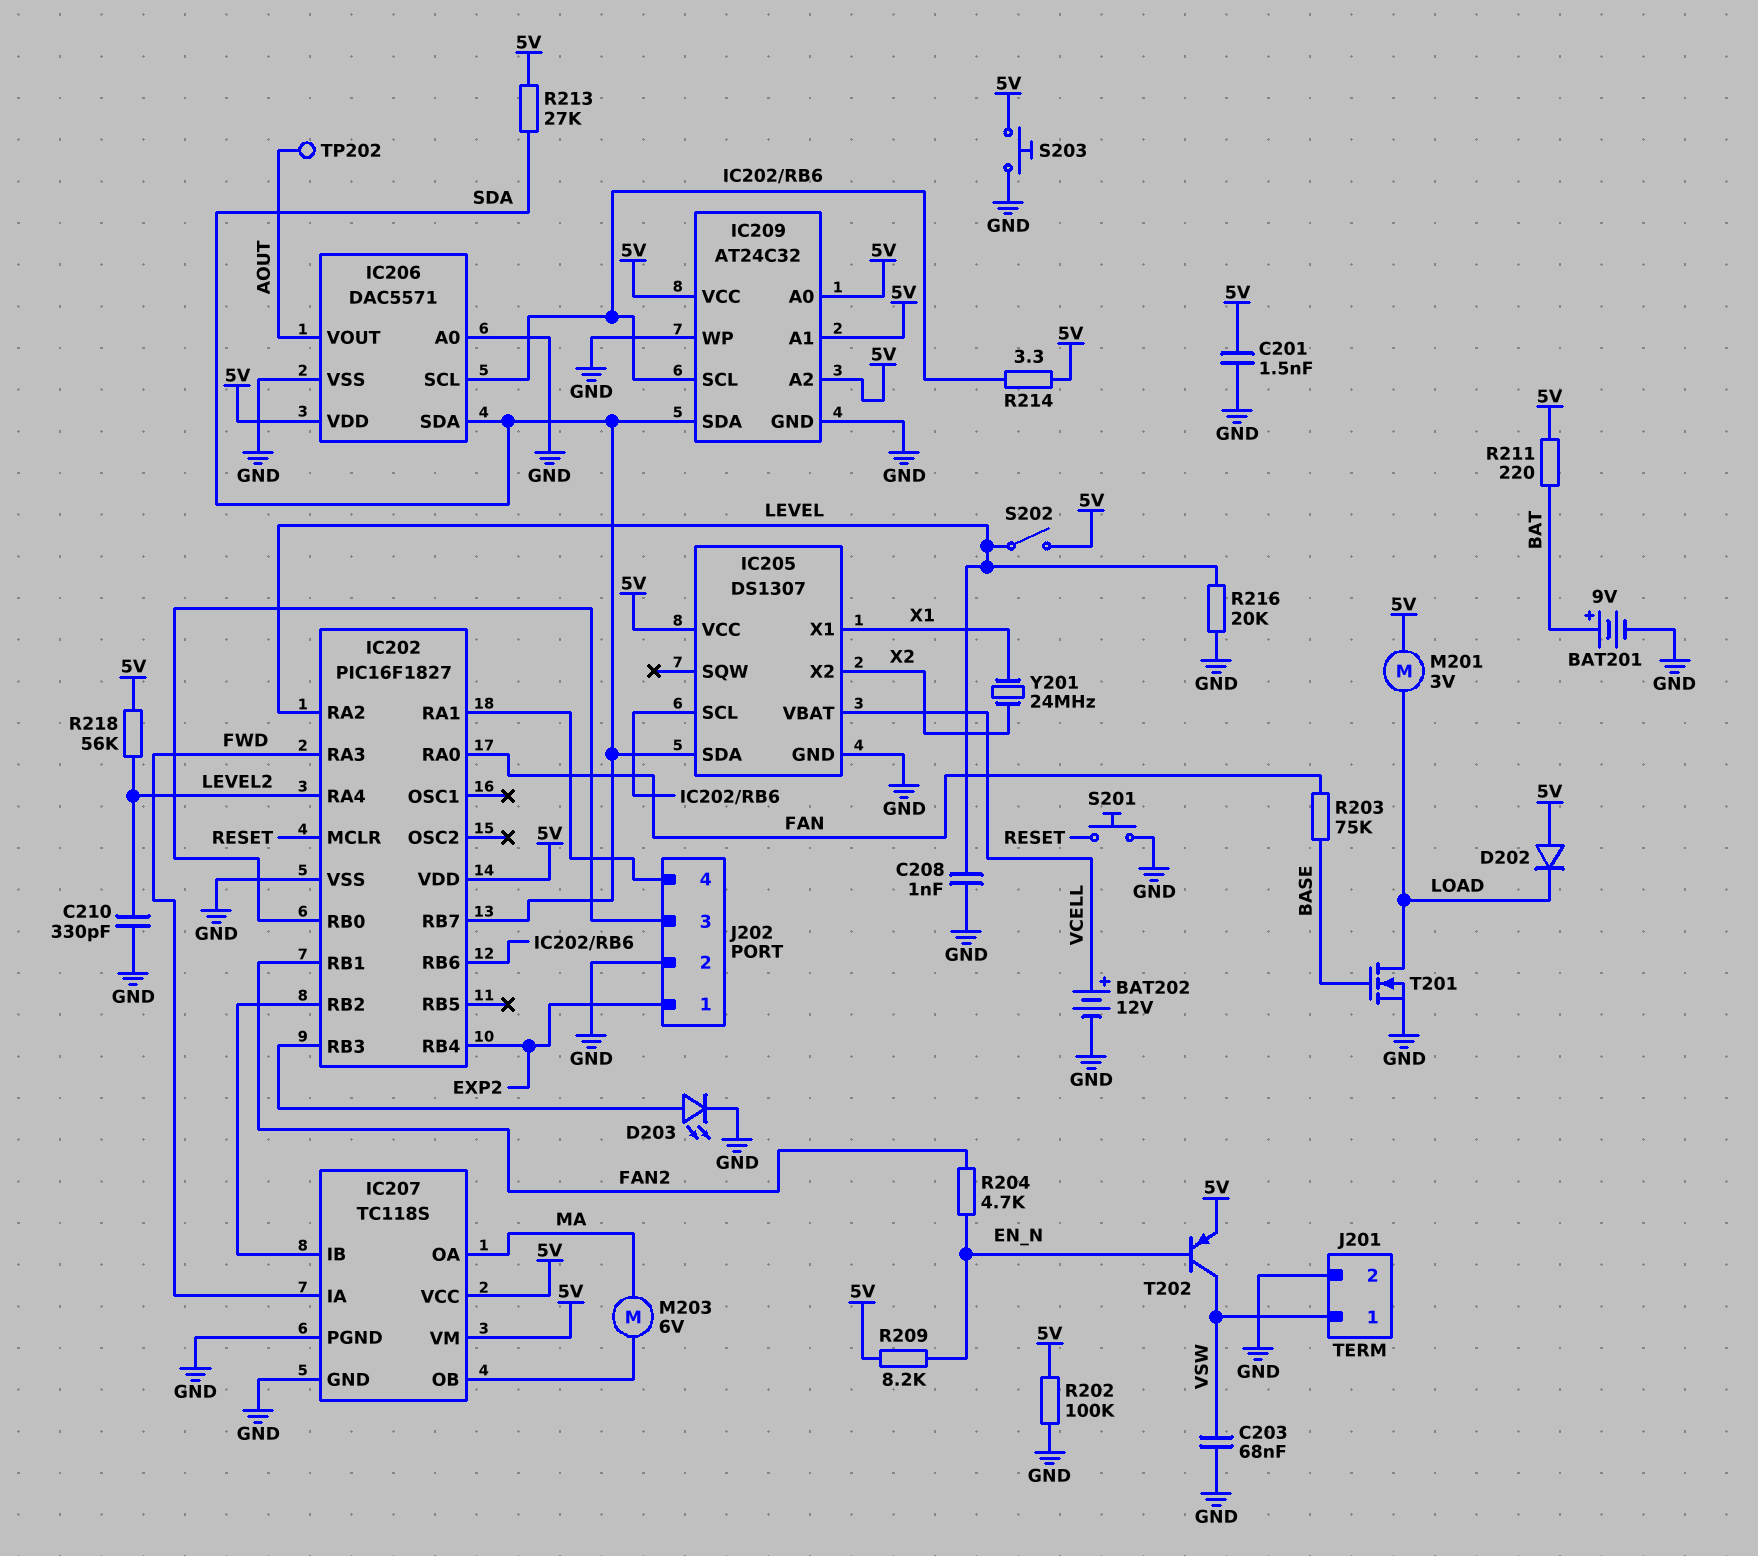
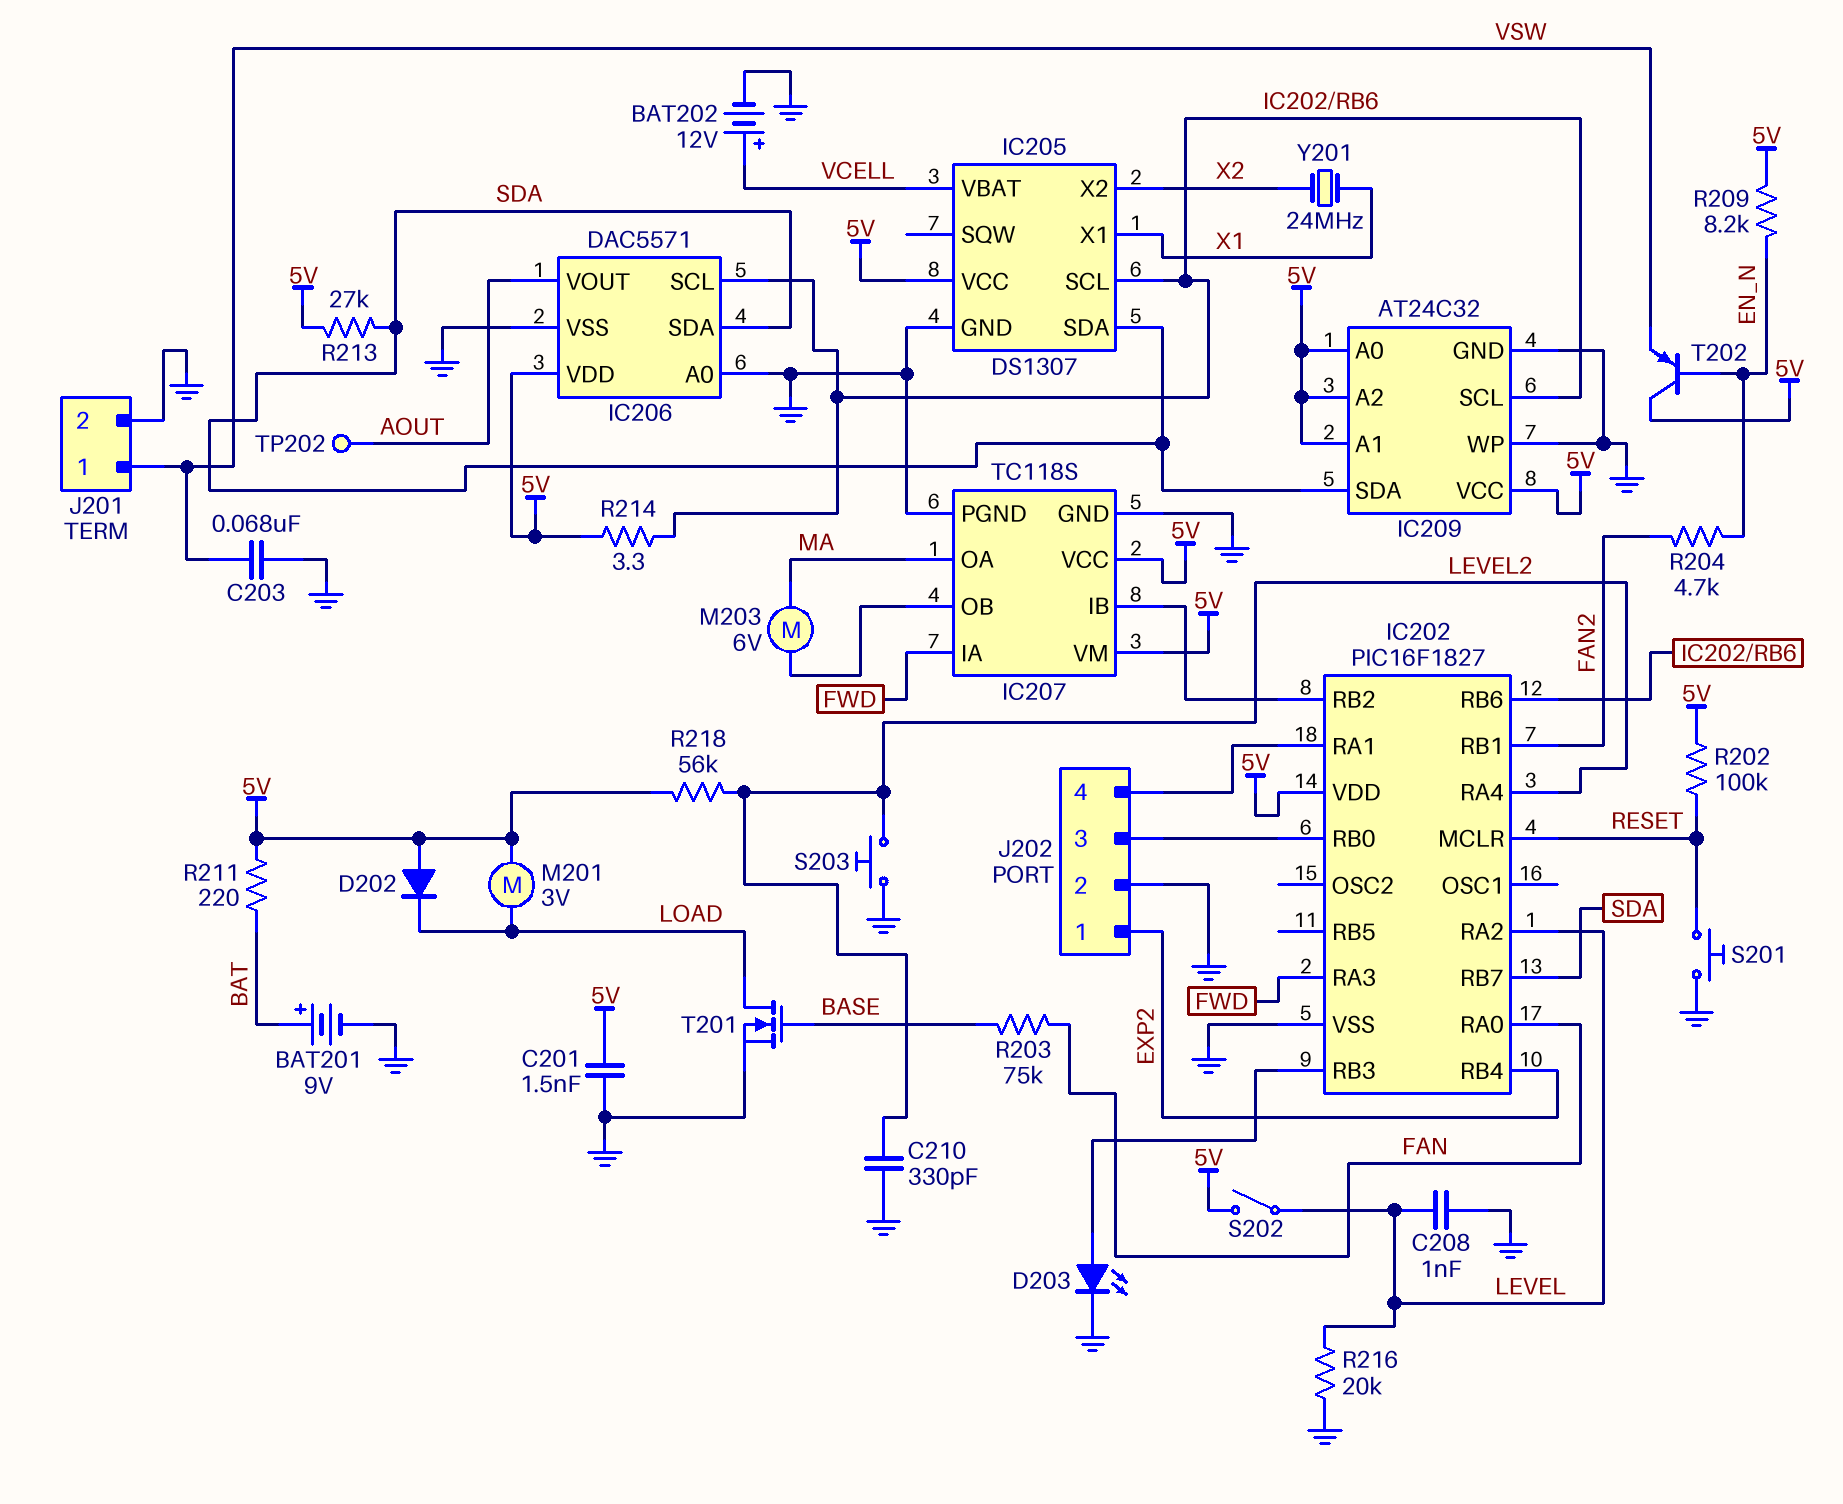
R202: 100k (5V, GND) -> 100k (5V, RESET)
S203: button (5V, GND) -> button (GND, LEVEL2)
T202: PNP (B EN_N, C VSW, E 5V) -> PNP (B EN_N, C 5V, E VSW)

